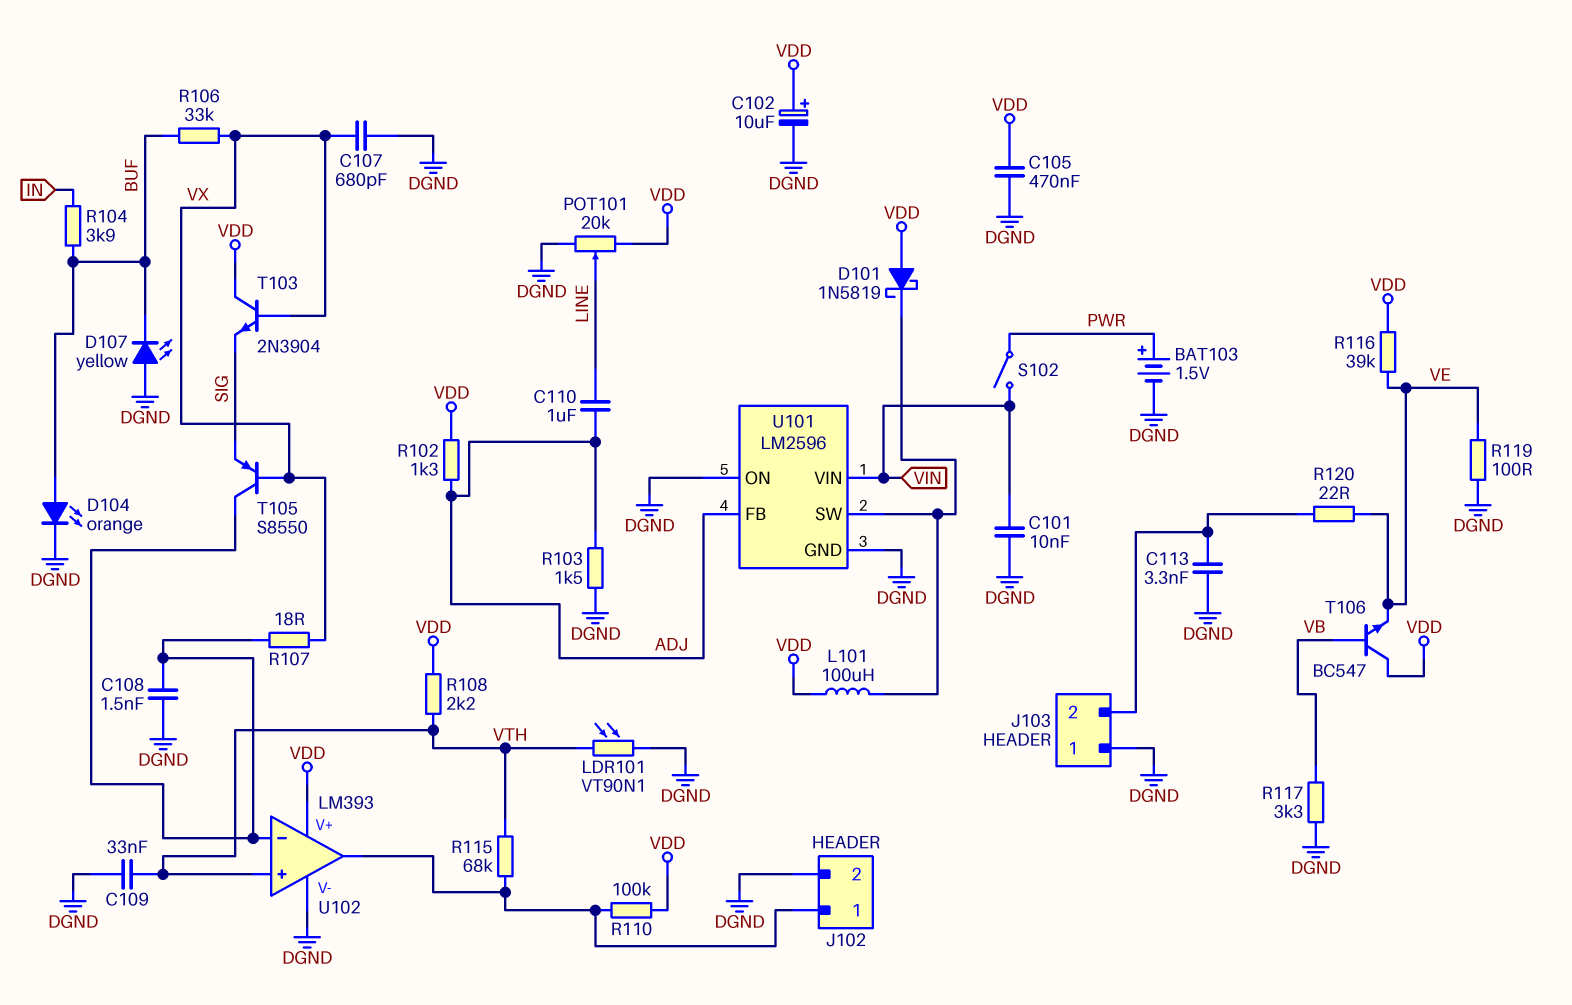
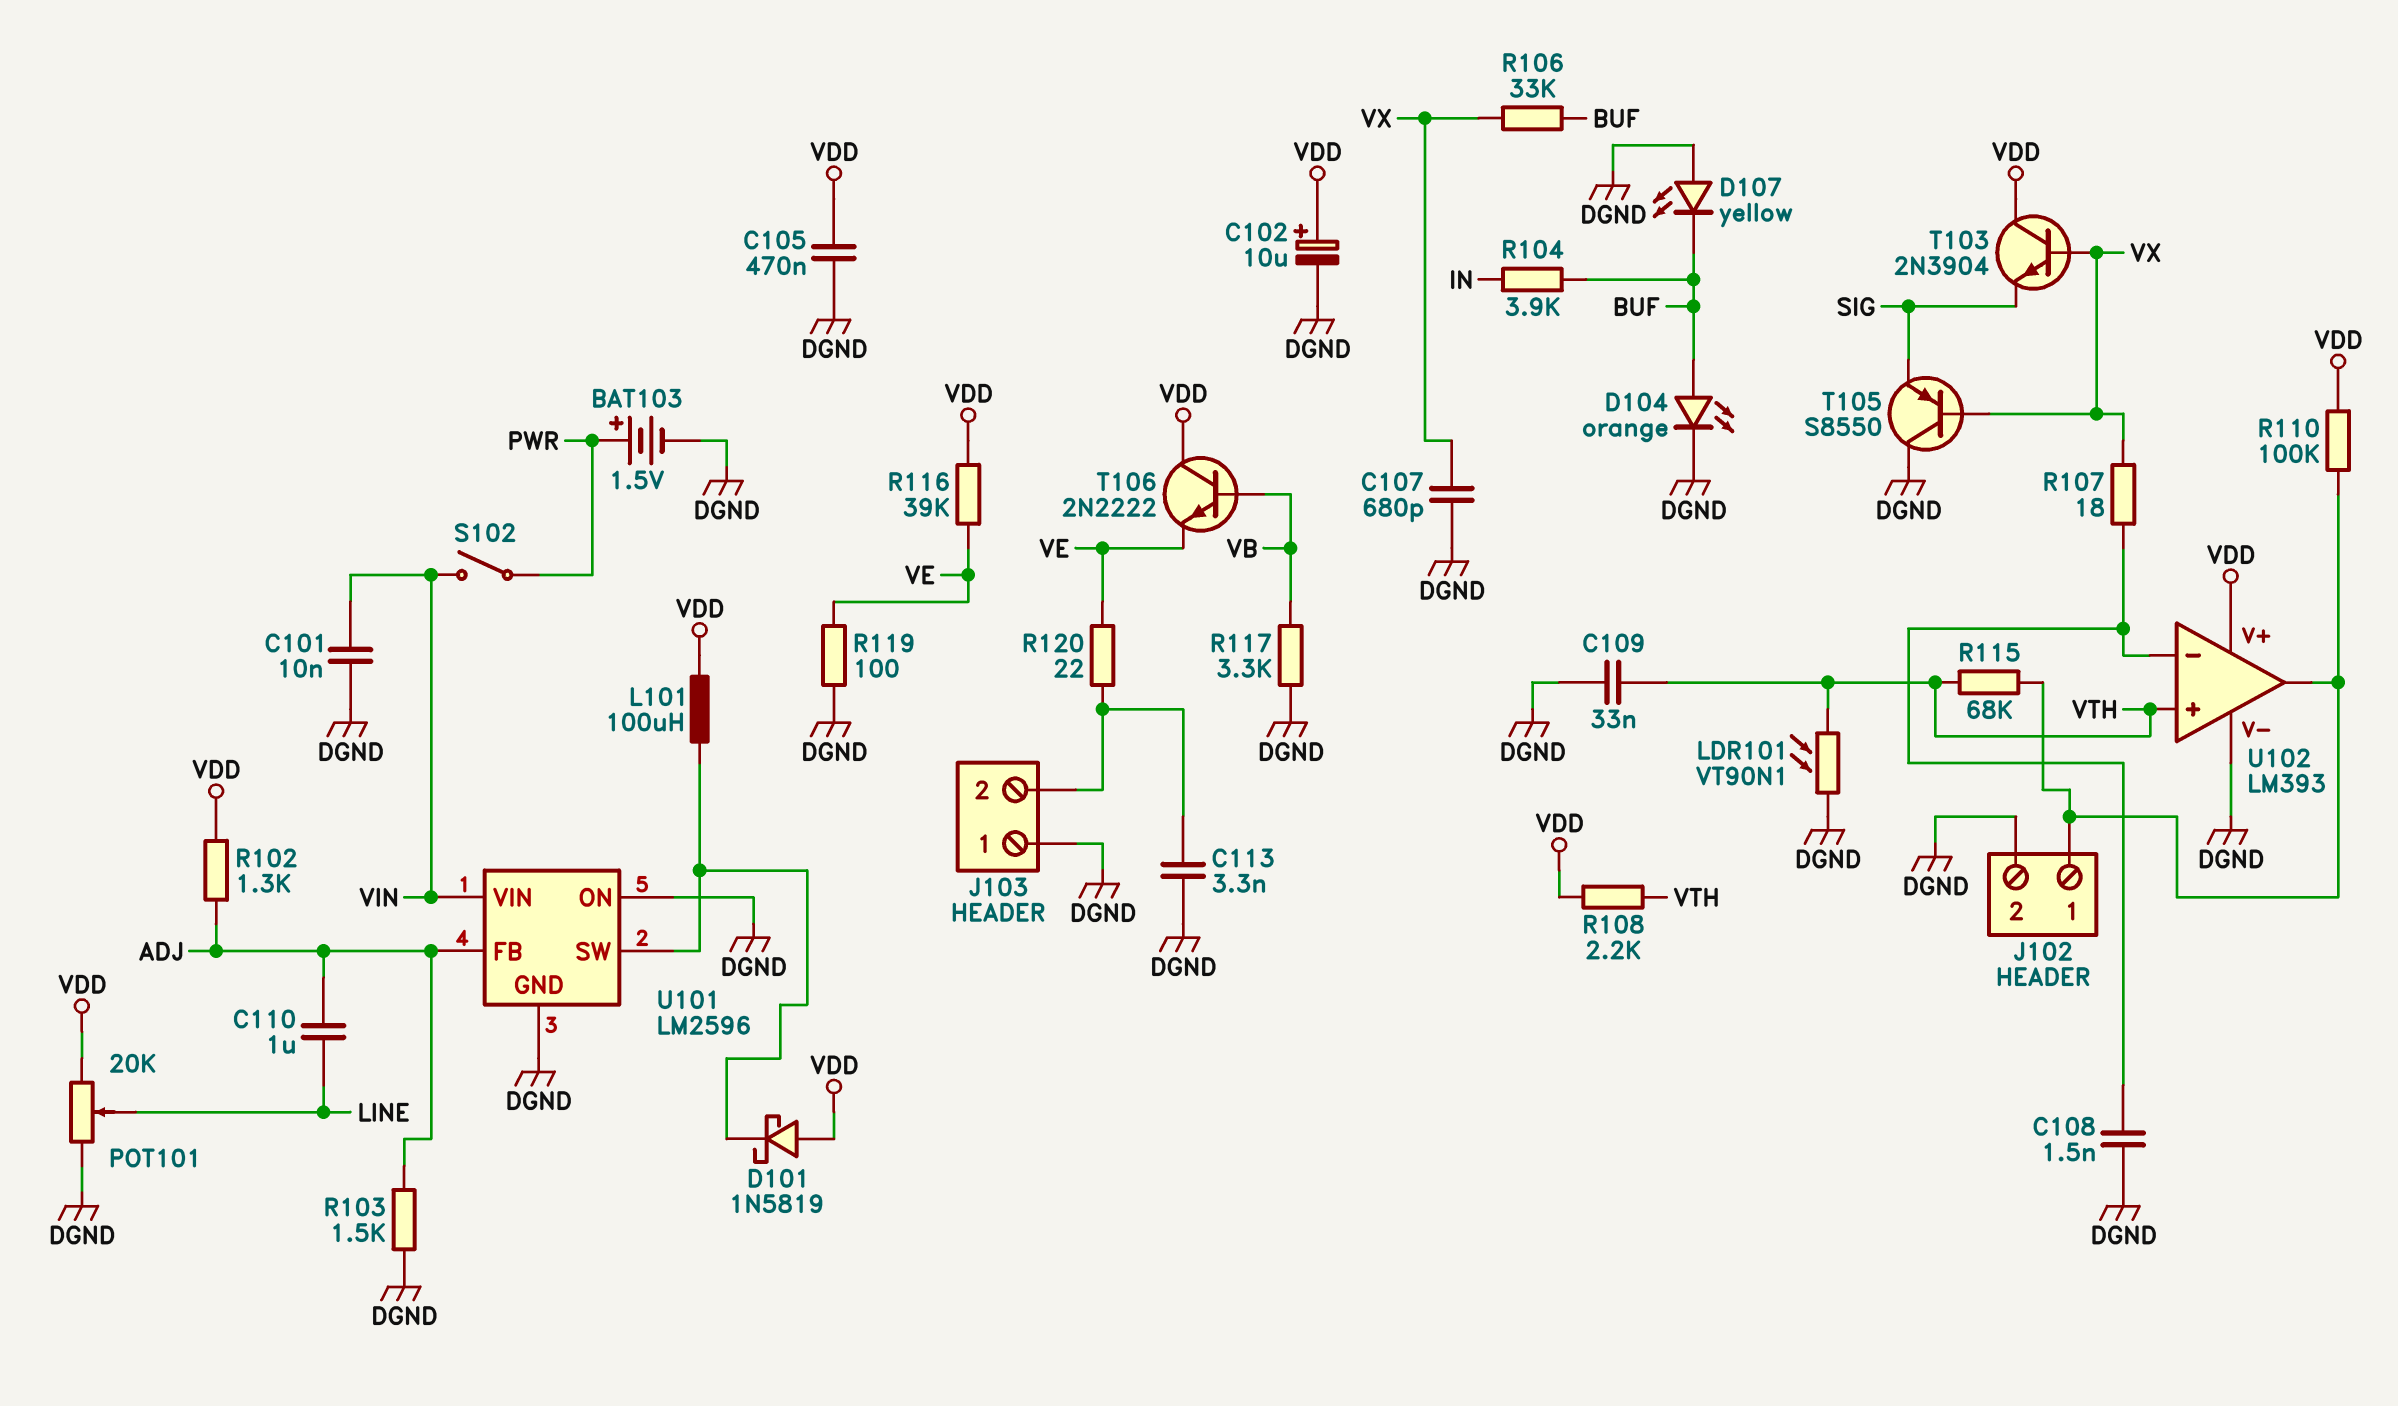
T105: PNP S8550 (B VX, C U102/in-, E SIG) -> PNP S8550 (B VX, C DGND, E SIG)
T106: NPN BC547 (B VB, C VDD, E VE) -> NPN 2N2222 (B VB, C VDD, E VE)

